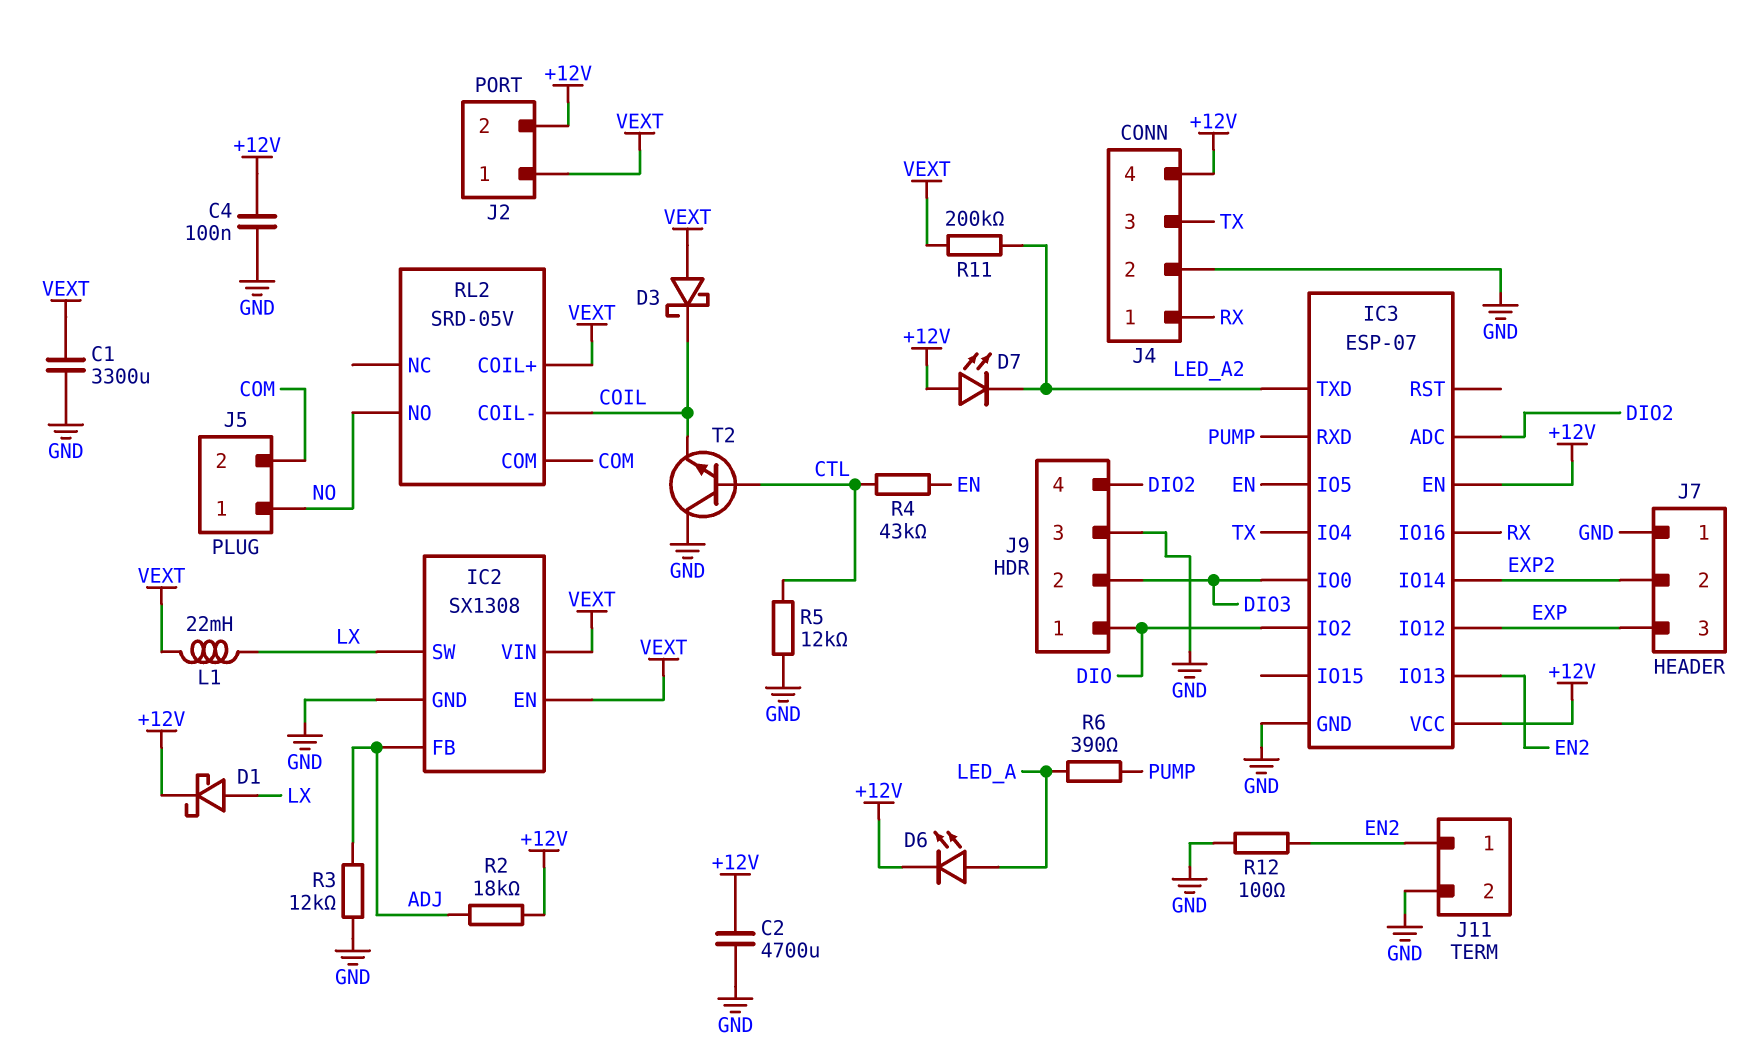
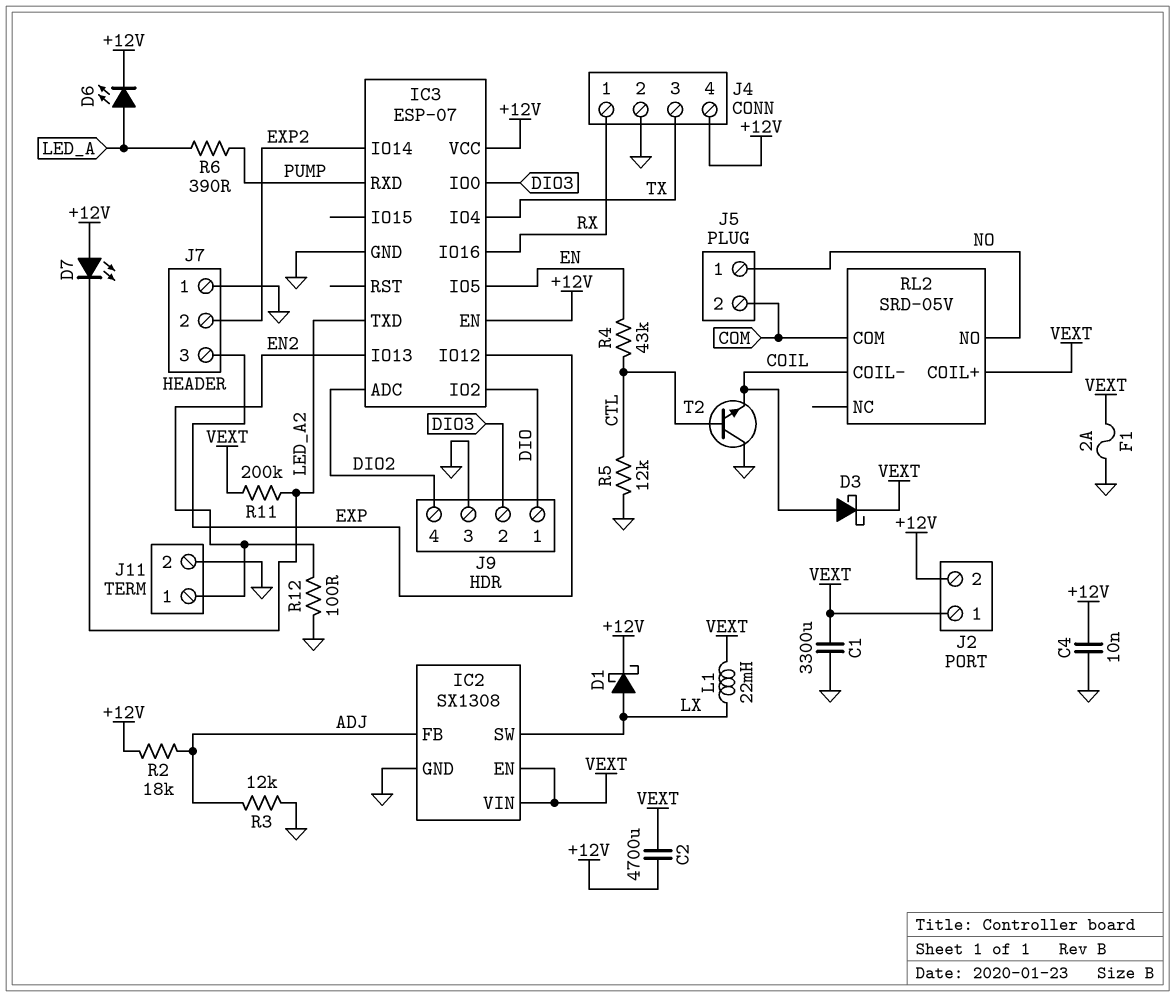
C2: 4700uF (+12V, GND) -> 4700uF (+12V, VEXT)
C4: 100nF (+12V, GND) -> 10nF (+12V, GND)
D3: schottky (A VEXT, K COIL) -> schottky (A COIL, K VEXT)
F1: none -> 2A (GND, VEXT)

